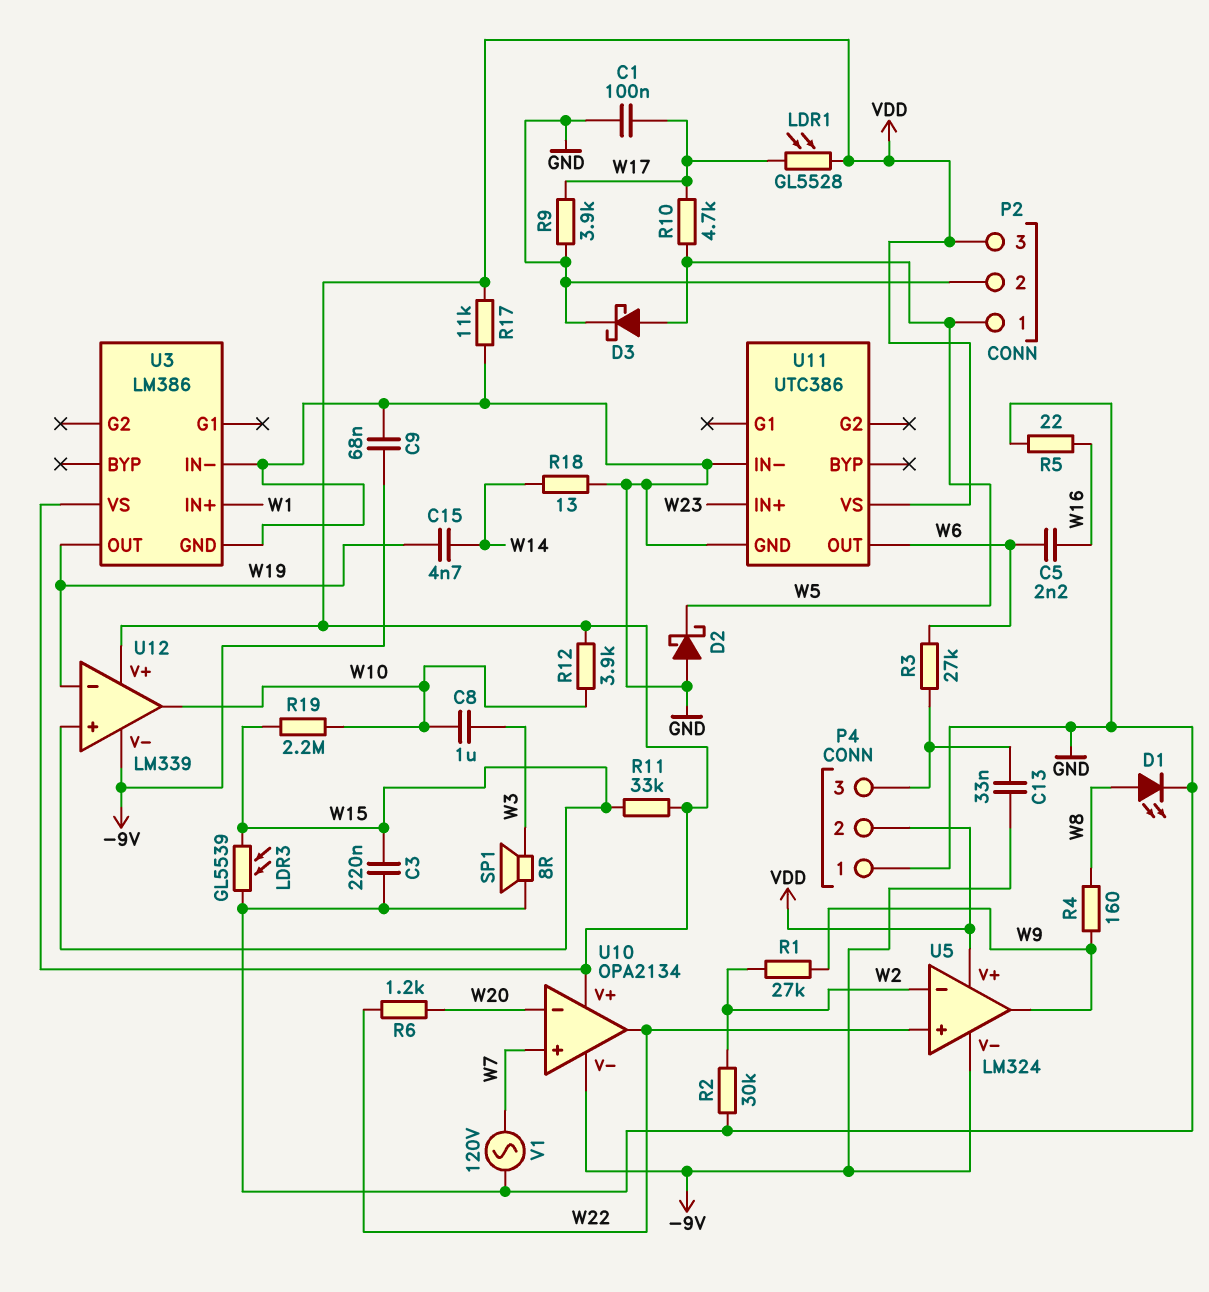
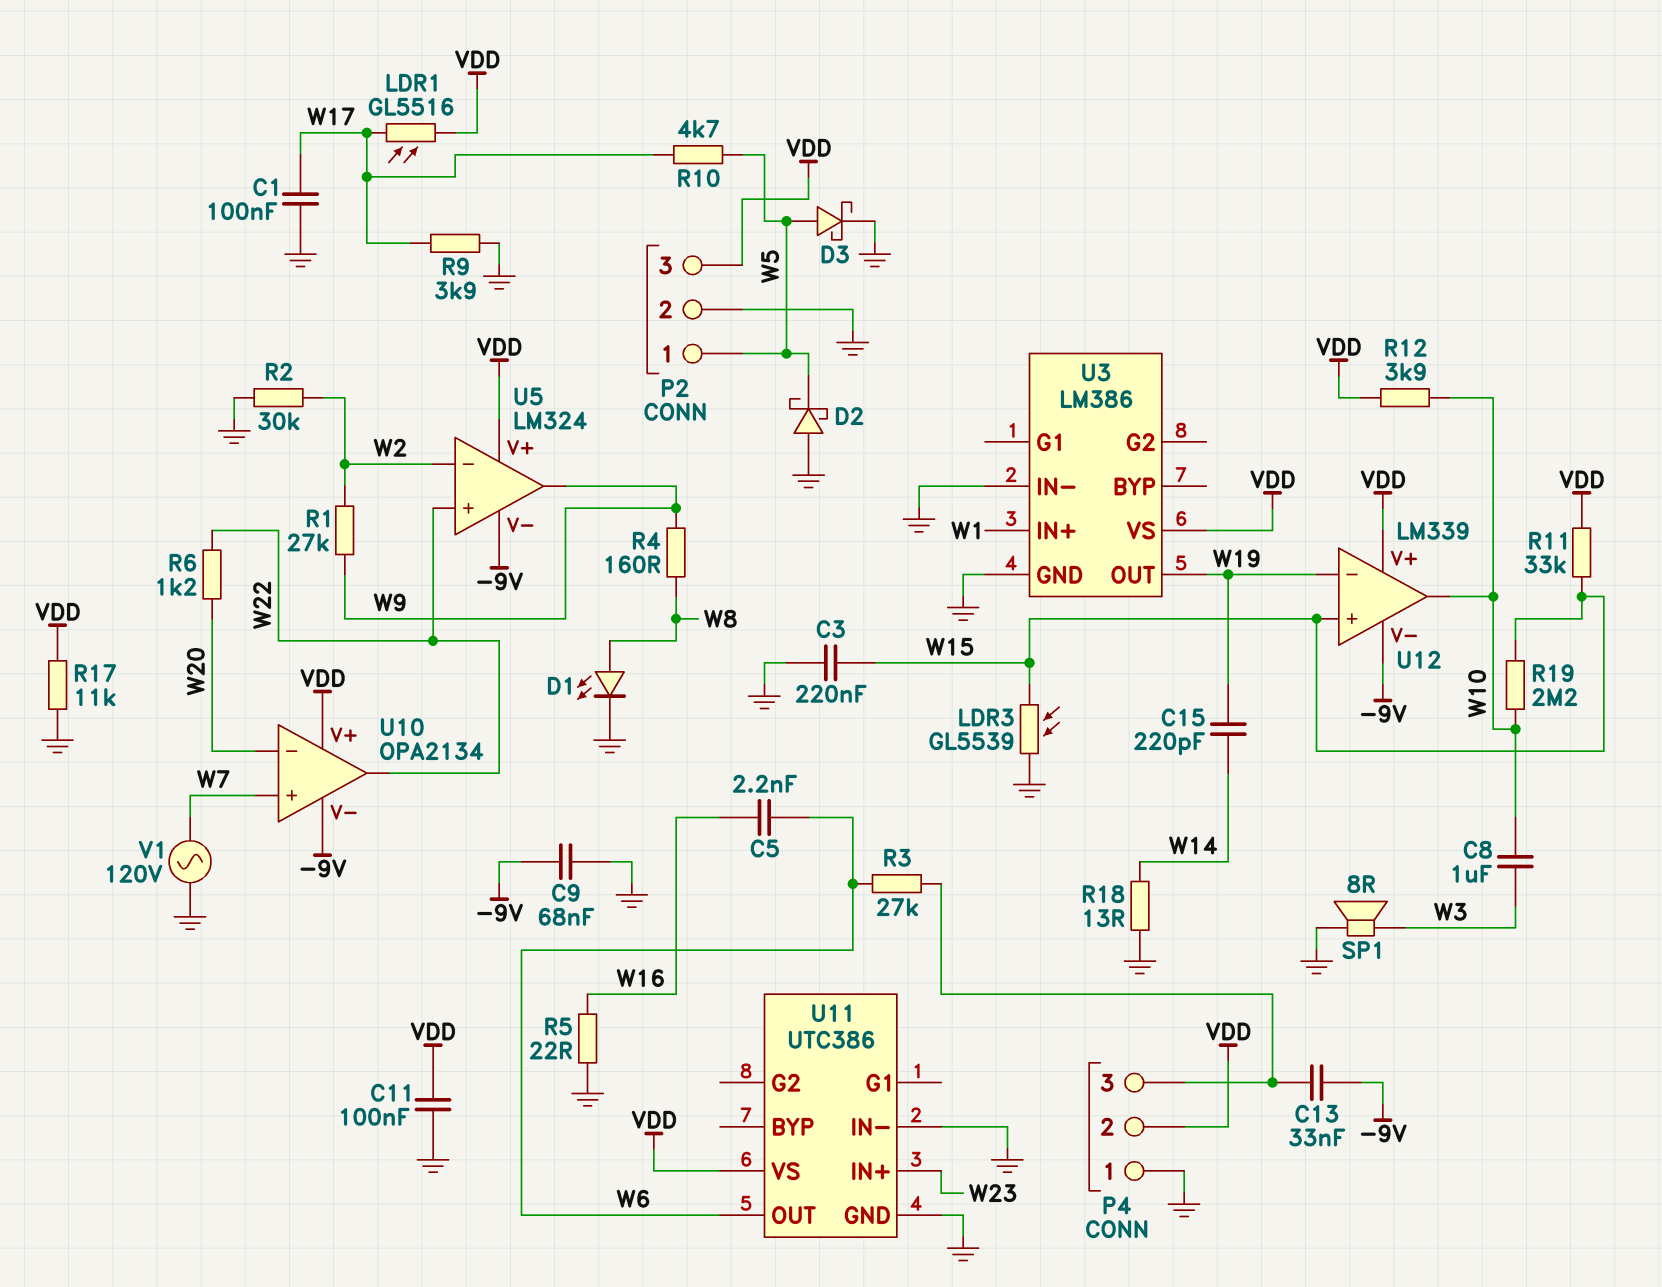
C11: none -> 100nF (GND, VDD)
C15: 4.7nF (W14, W19) -> 220pF (W14, W19)
LDR1: GL5528 (VDD, W17) -> GL5516 (VDD, W17)

